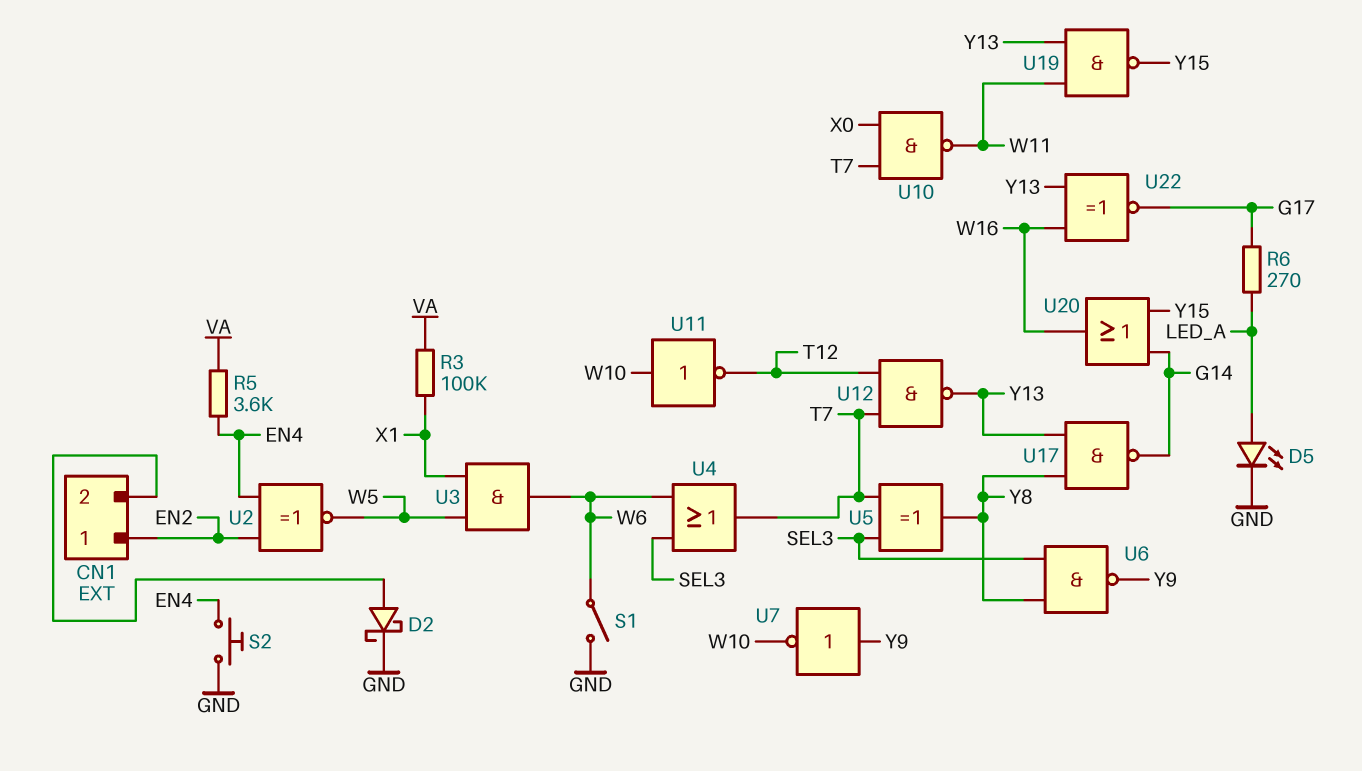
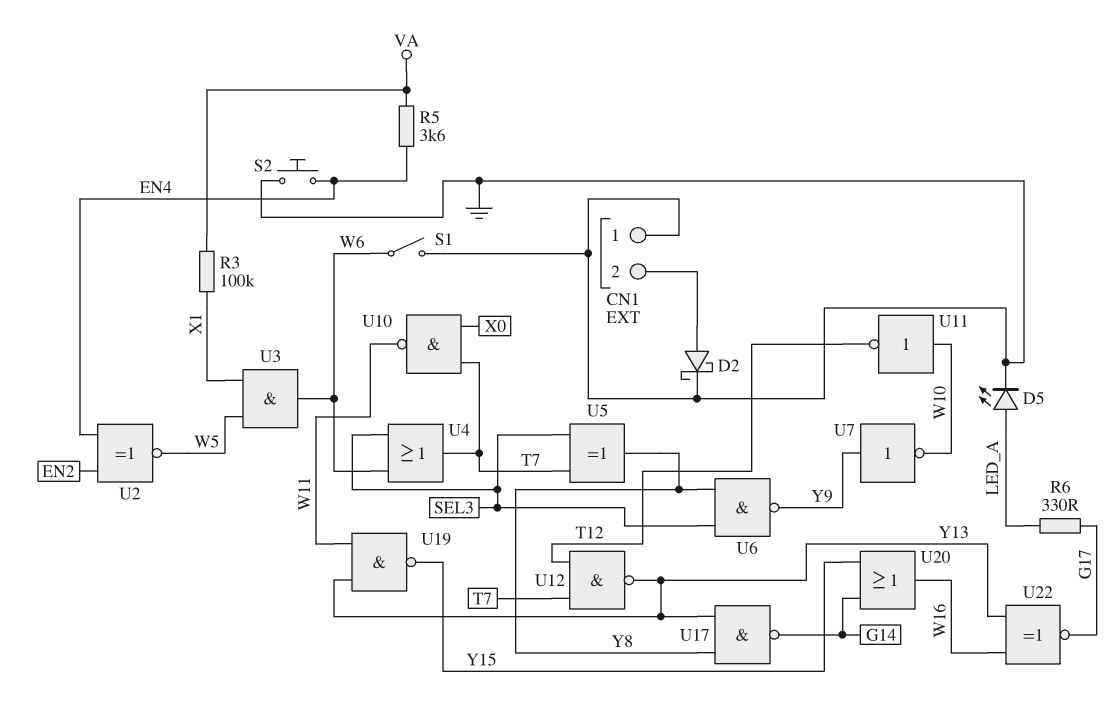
CN1 pin 1: EN2 -> GND
R6: 270 (G17, LED_A) -> 330 (G17, LED_A)

